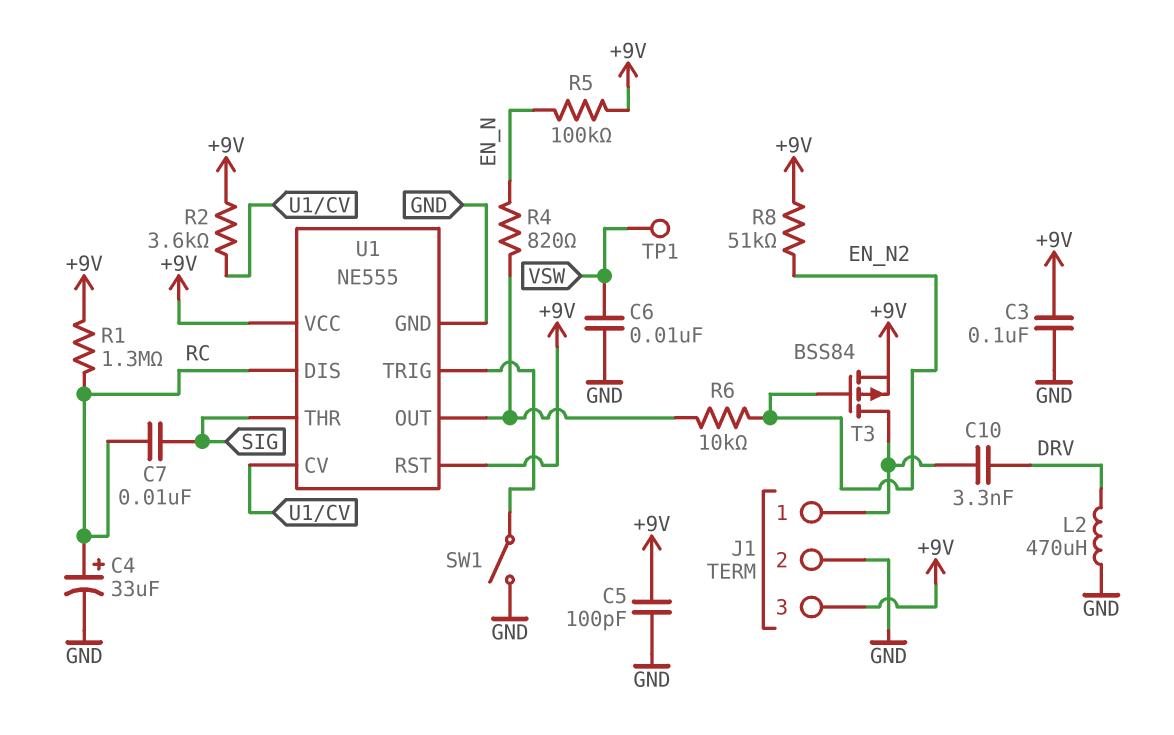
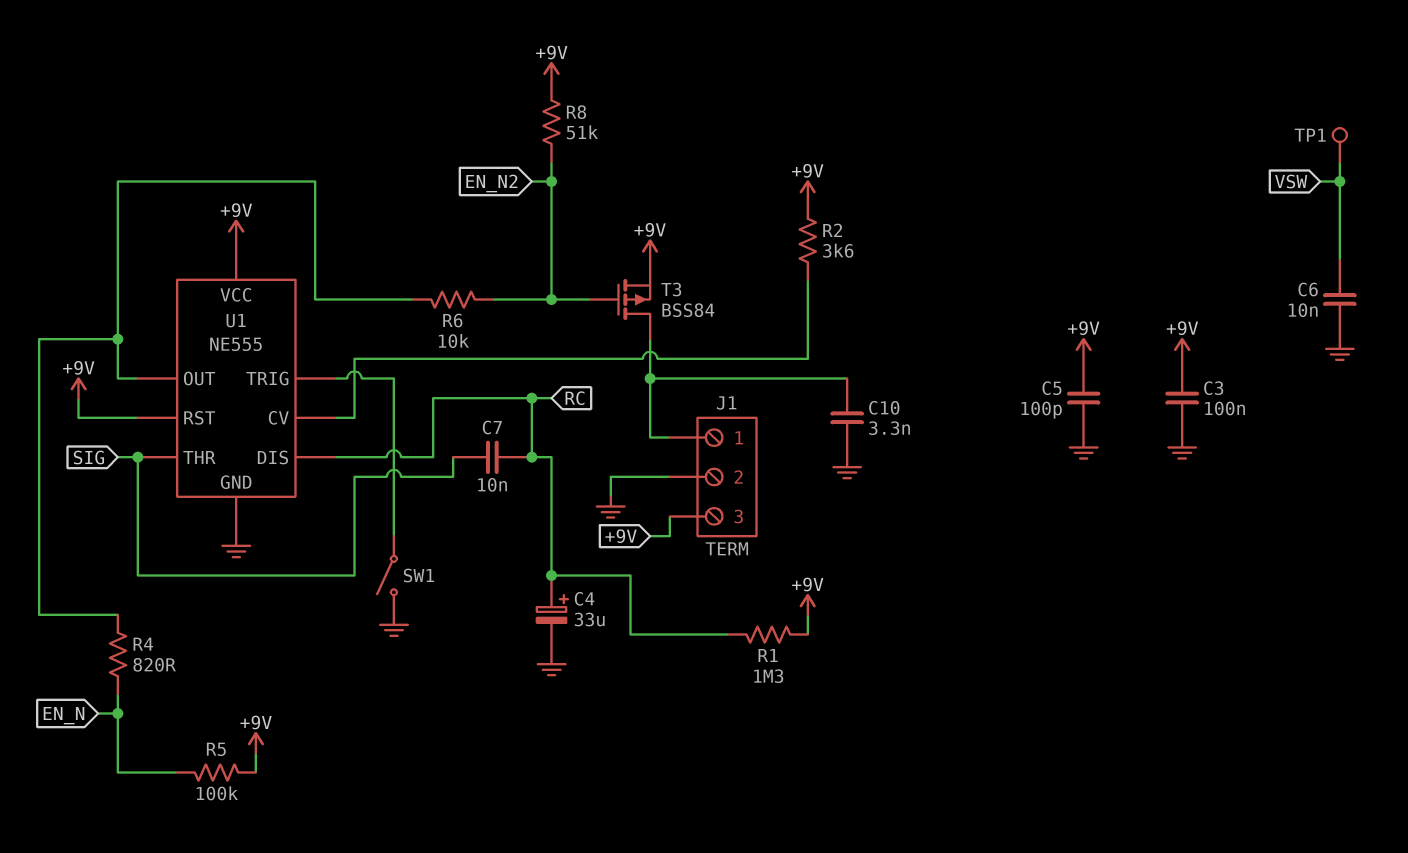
C10: 3.3nF (DRV, J1/1) -> 3.3nF (GND, J1/1)
L2: 470uH (DRV, GND) -> none

